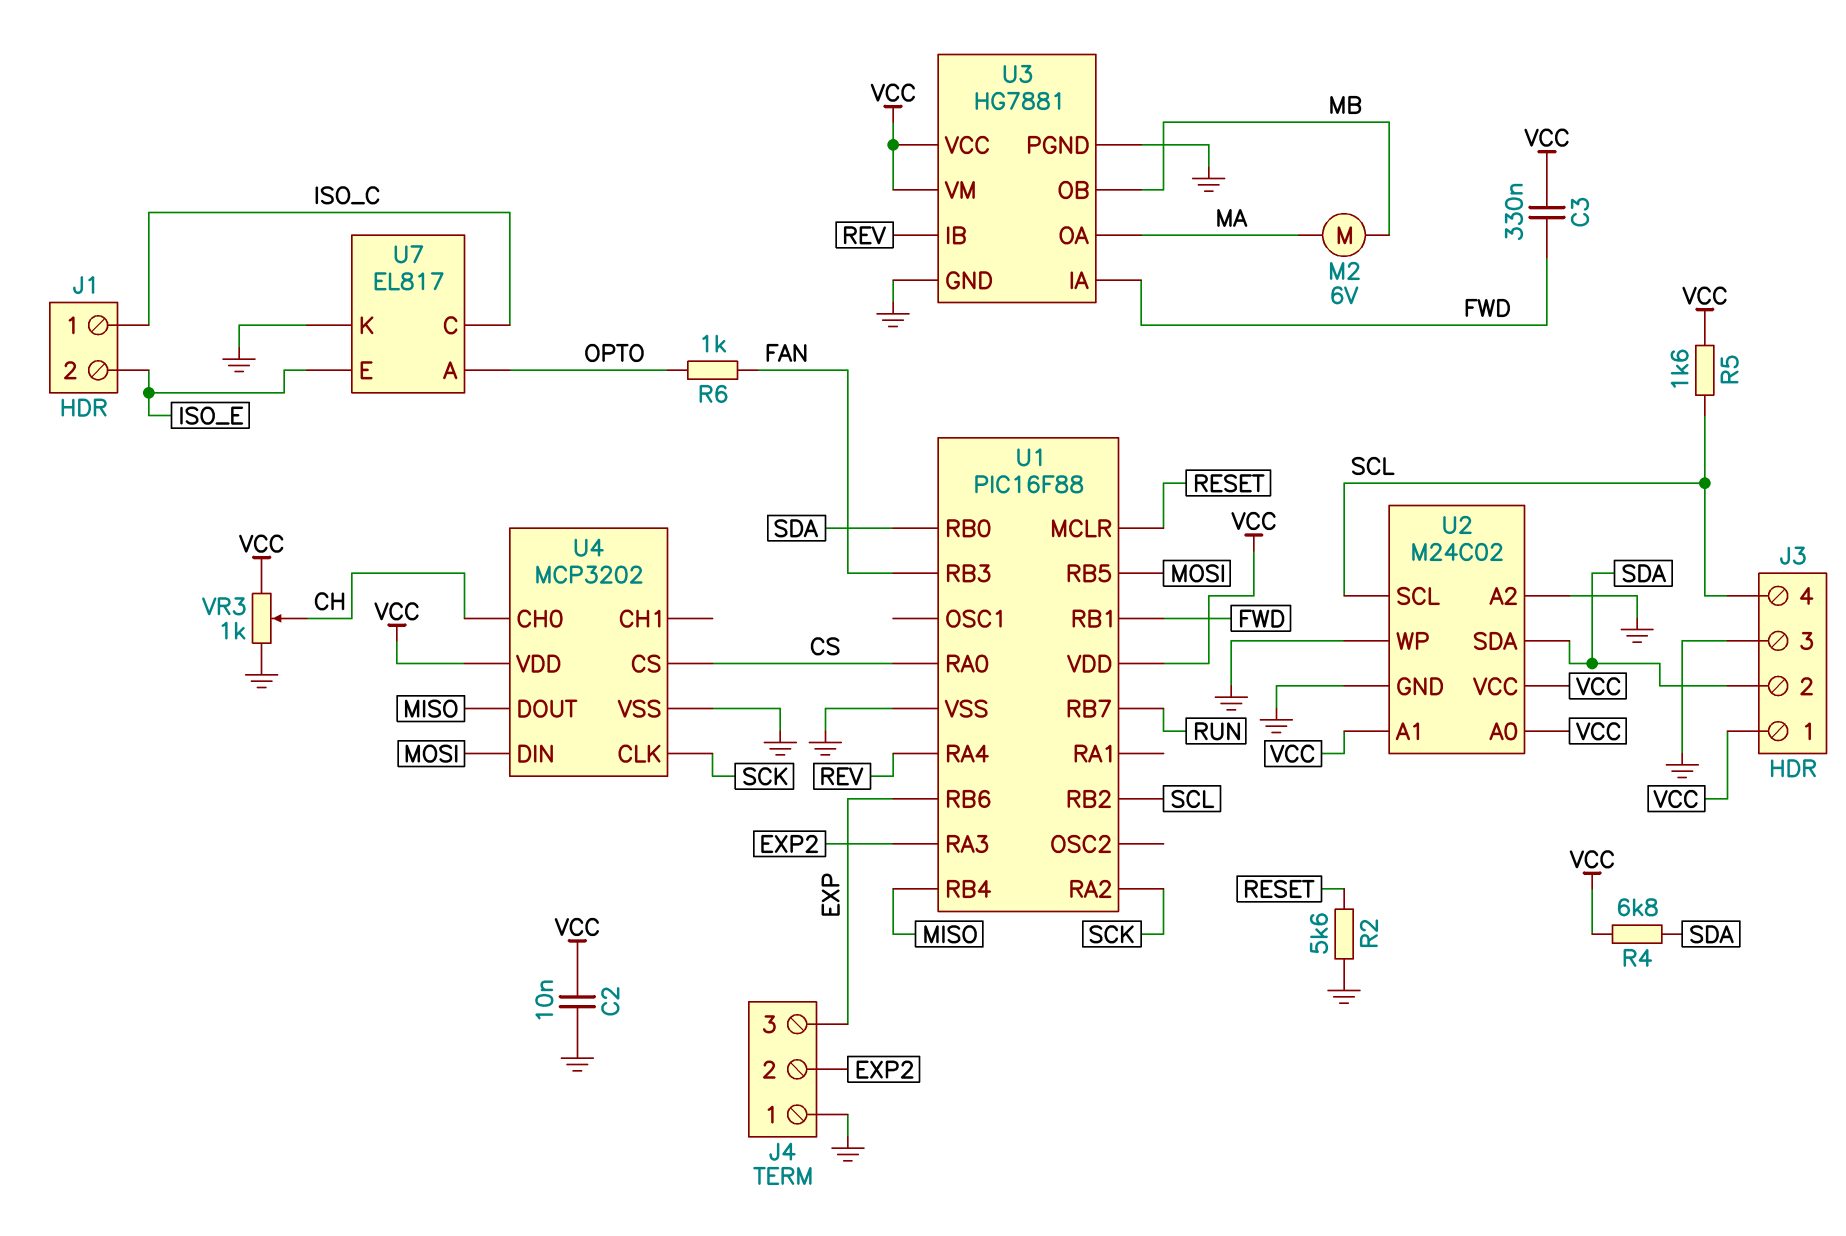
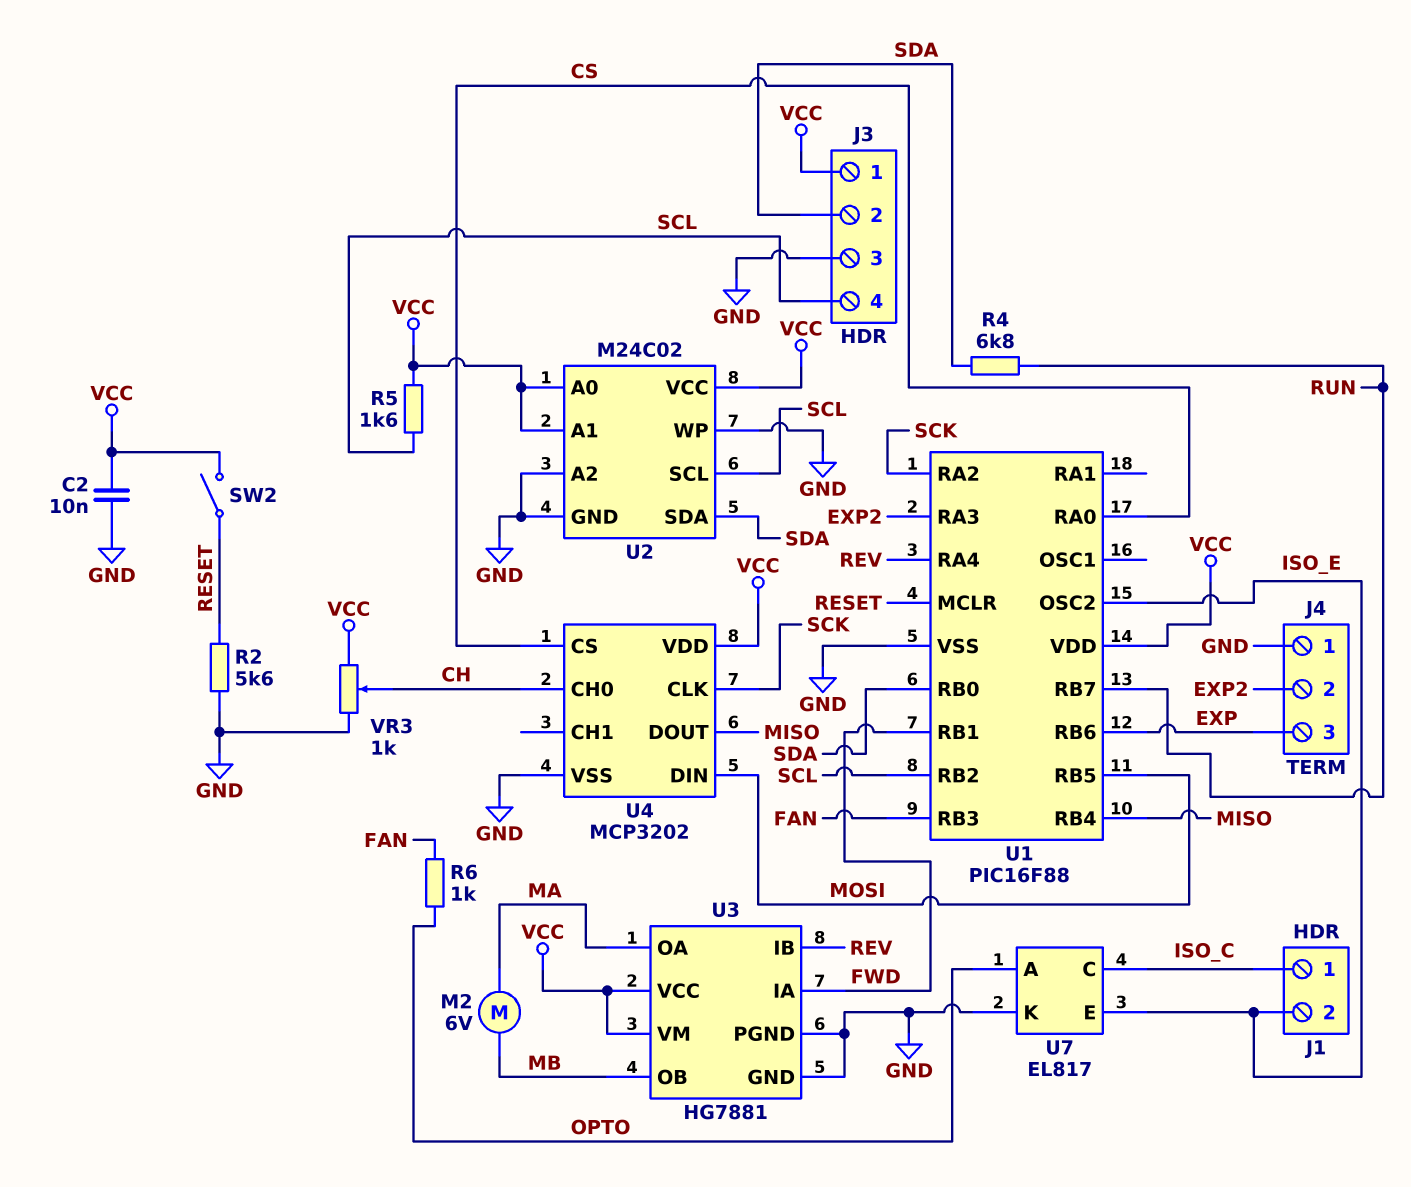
C3: 330nF (FWD, VCC) -> none
R4: 6.8k (SDA, VCC) -> 6.8k (RUN, SDA)
SW2: none -> switch (RESET, VCC)
U1 pin OSC2: none -> ISO_E

